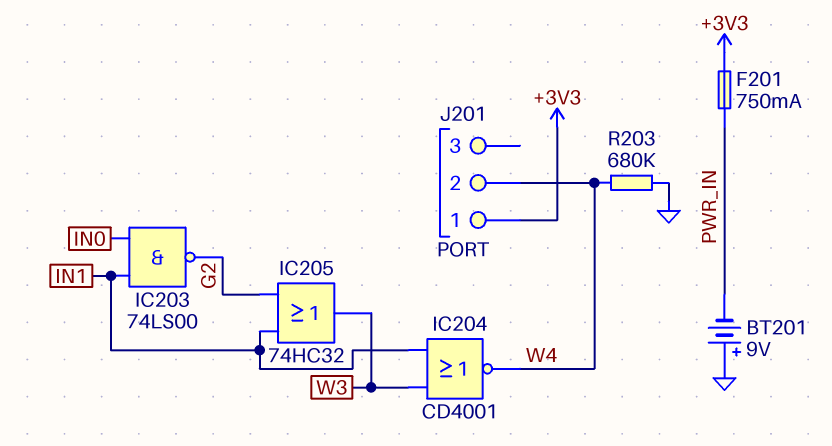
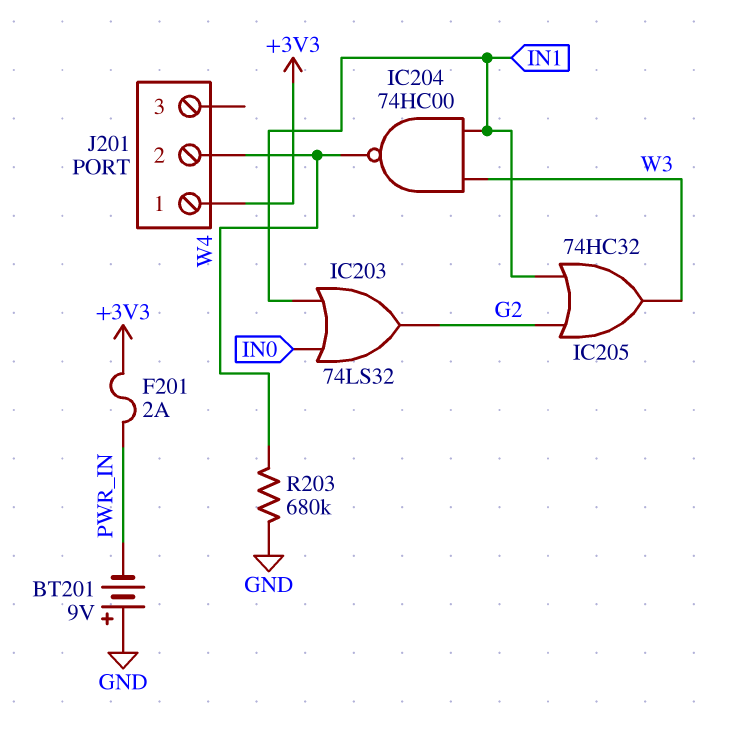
F201: 750mA (+3V3, PWR_IN) -> 2A (+3V3, PWR_IN)
IC203: NAND 74LS00 (in IN0, in IN1, out G2) -> OR 74LS32 (in IN0, in IN1, out G2)
IC204: NOR CD4001 (in IN1, in W3, out W4) -> NAND 74HC00 (in IN1, in W3, out W4)

